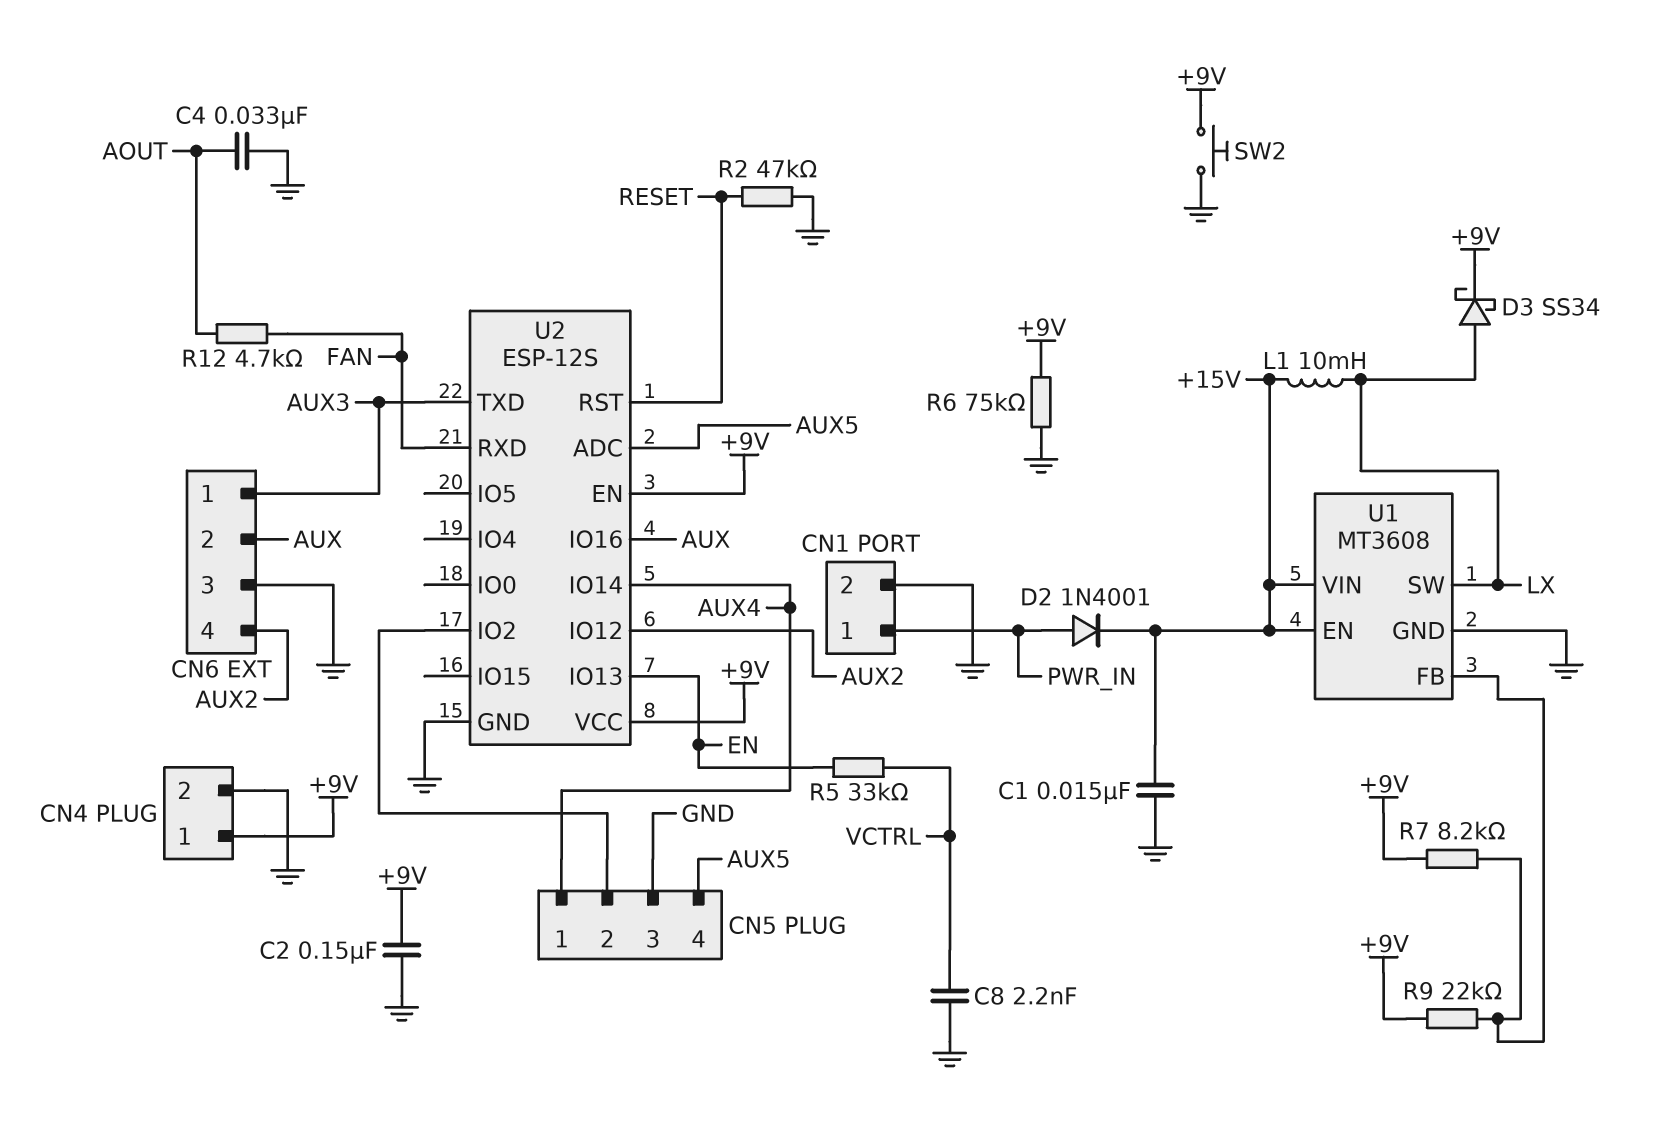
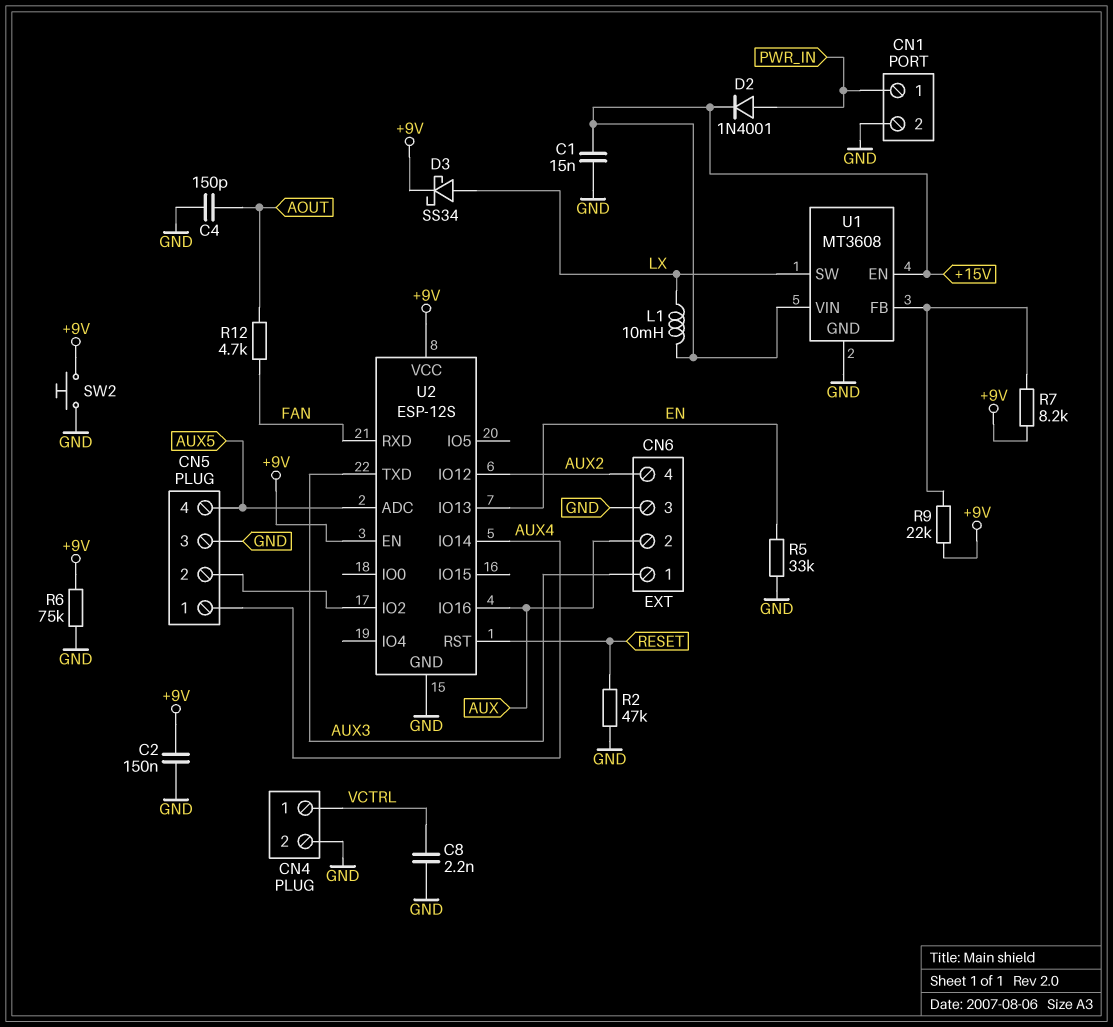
C4: 33nF (AOUT, GND) -> 150pF (AOUT, GND)
CN4 pin 1: +9V -> VCTRL
R5: 33k (EN, VCTRL) -> 33k (EN, GND)

